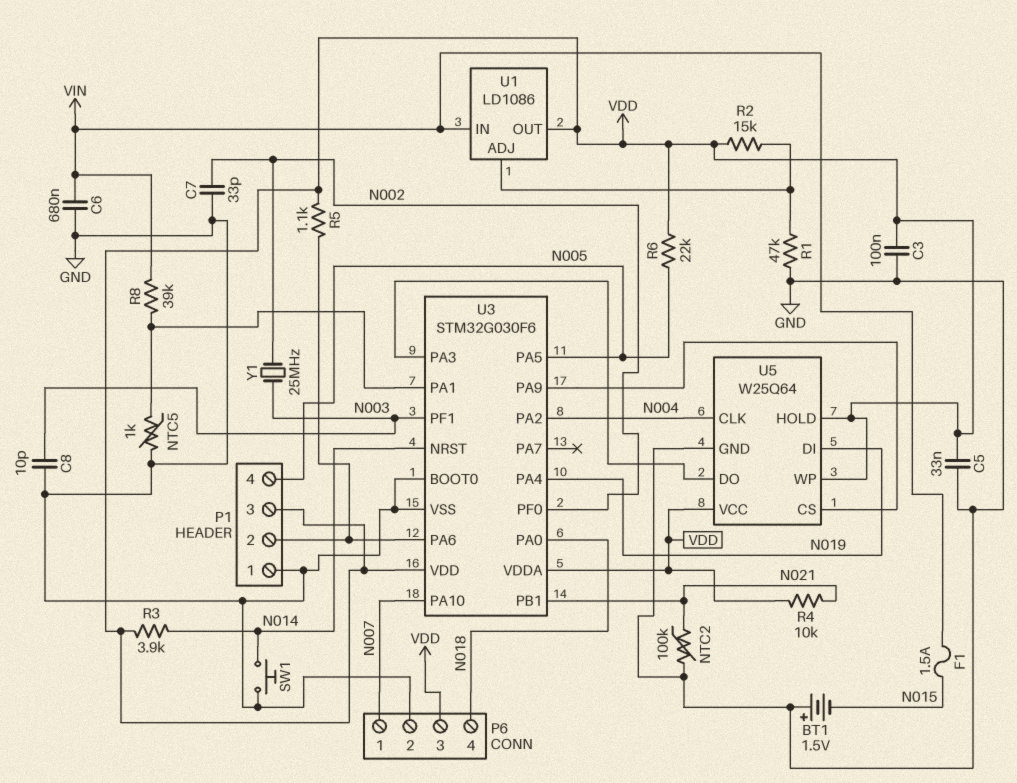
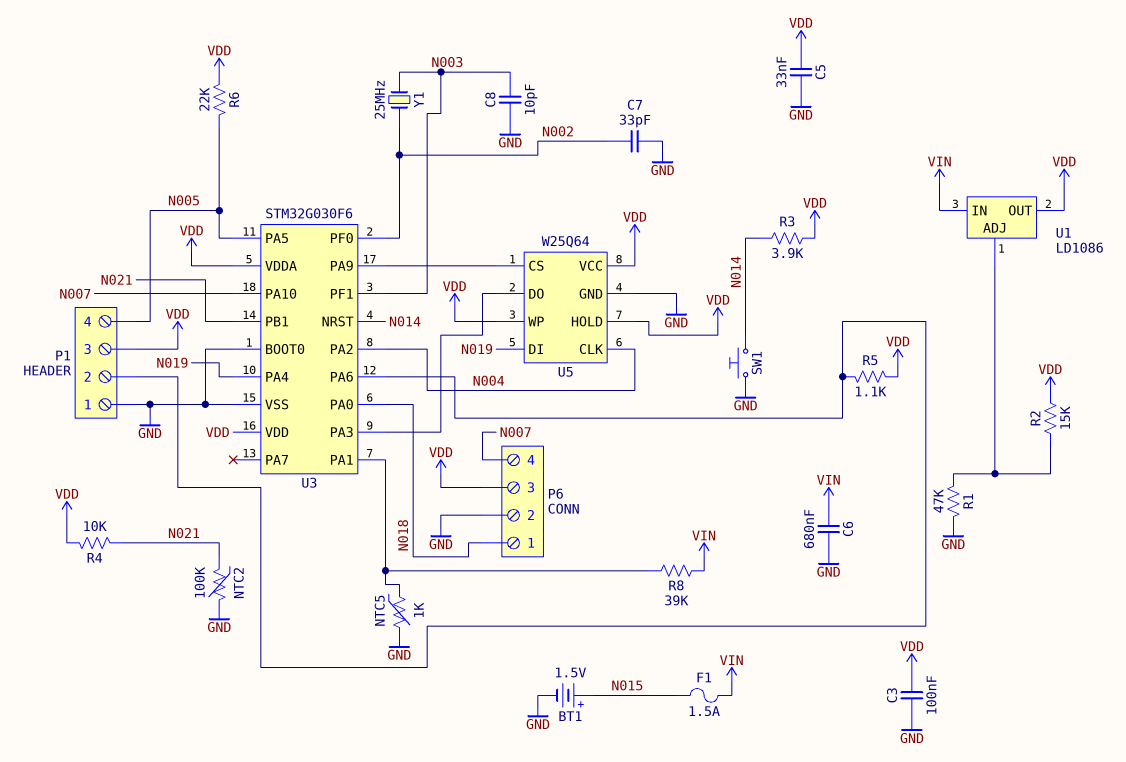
BT1: 1.5V (plus GND, minus N015) -> 1.5V (plus N015, minus GND)
P6 pin 1: N007 -> N018
P6 pin 4: N018 -> N007

